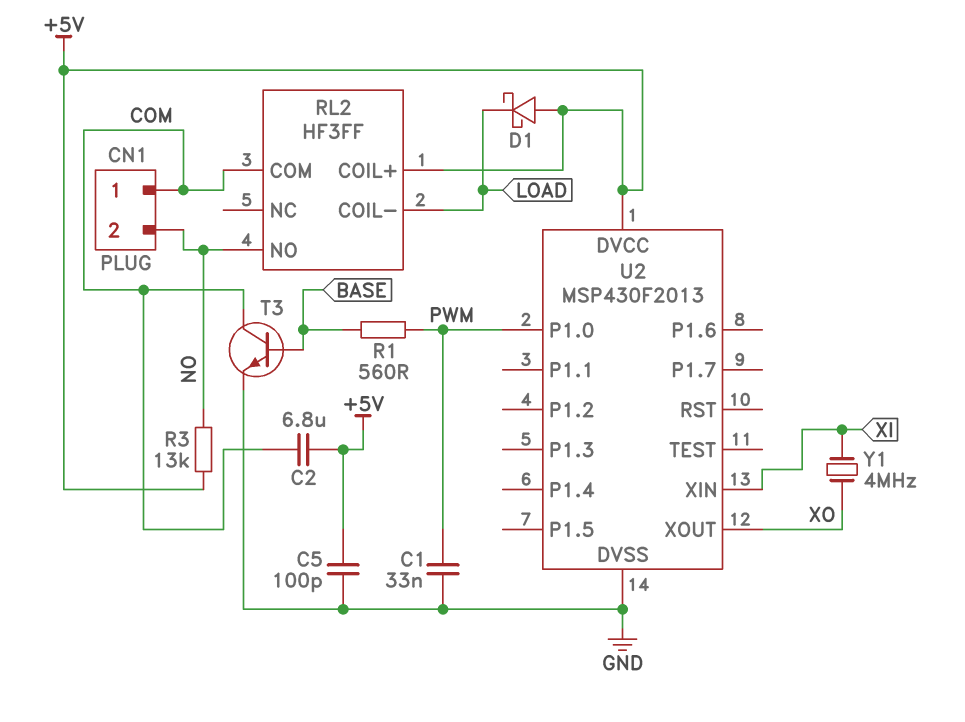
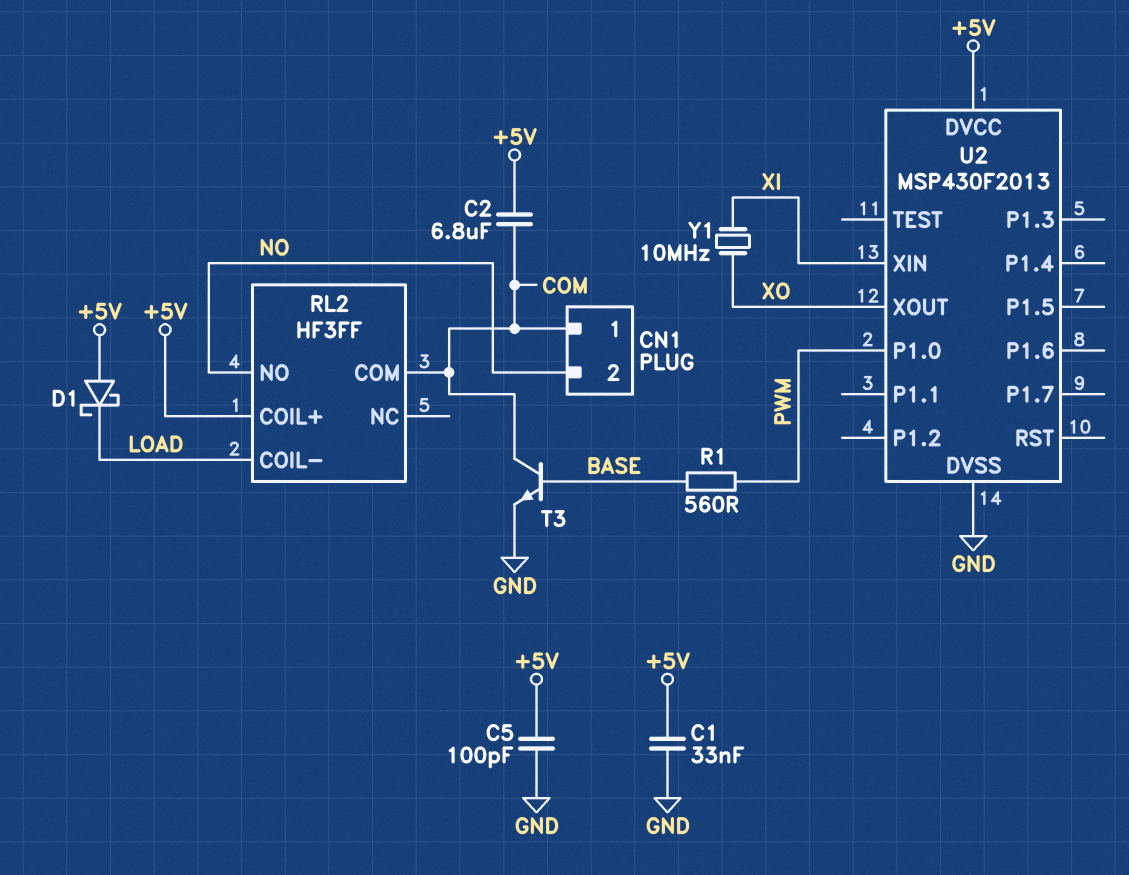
C1: 33nF (GND, PWM) -> 33nF (+5V, GND)
R3: 13k (+5V, NO) -> none
Y1: 4MHz (XI, XO) -> 10MHz (XI, XO)

